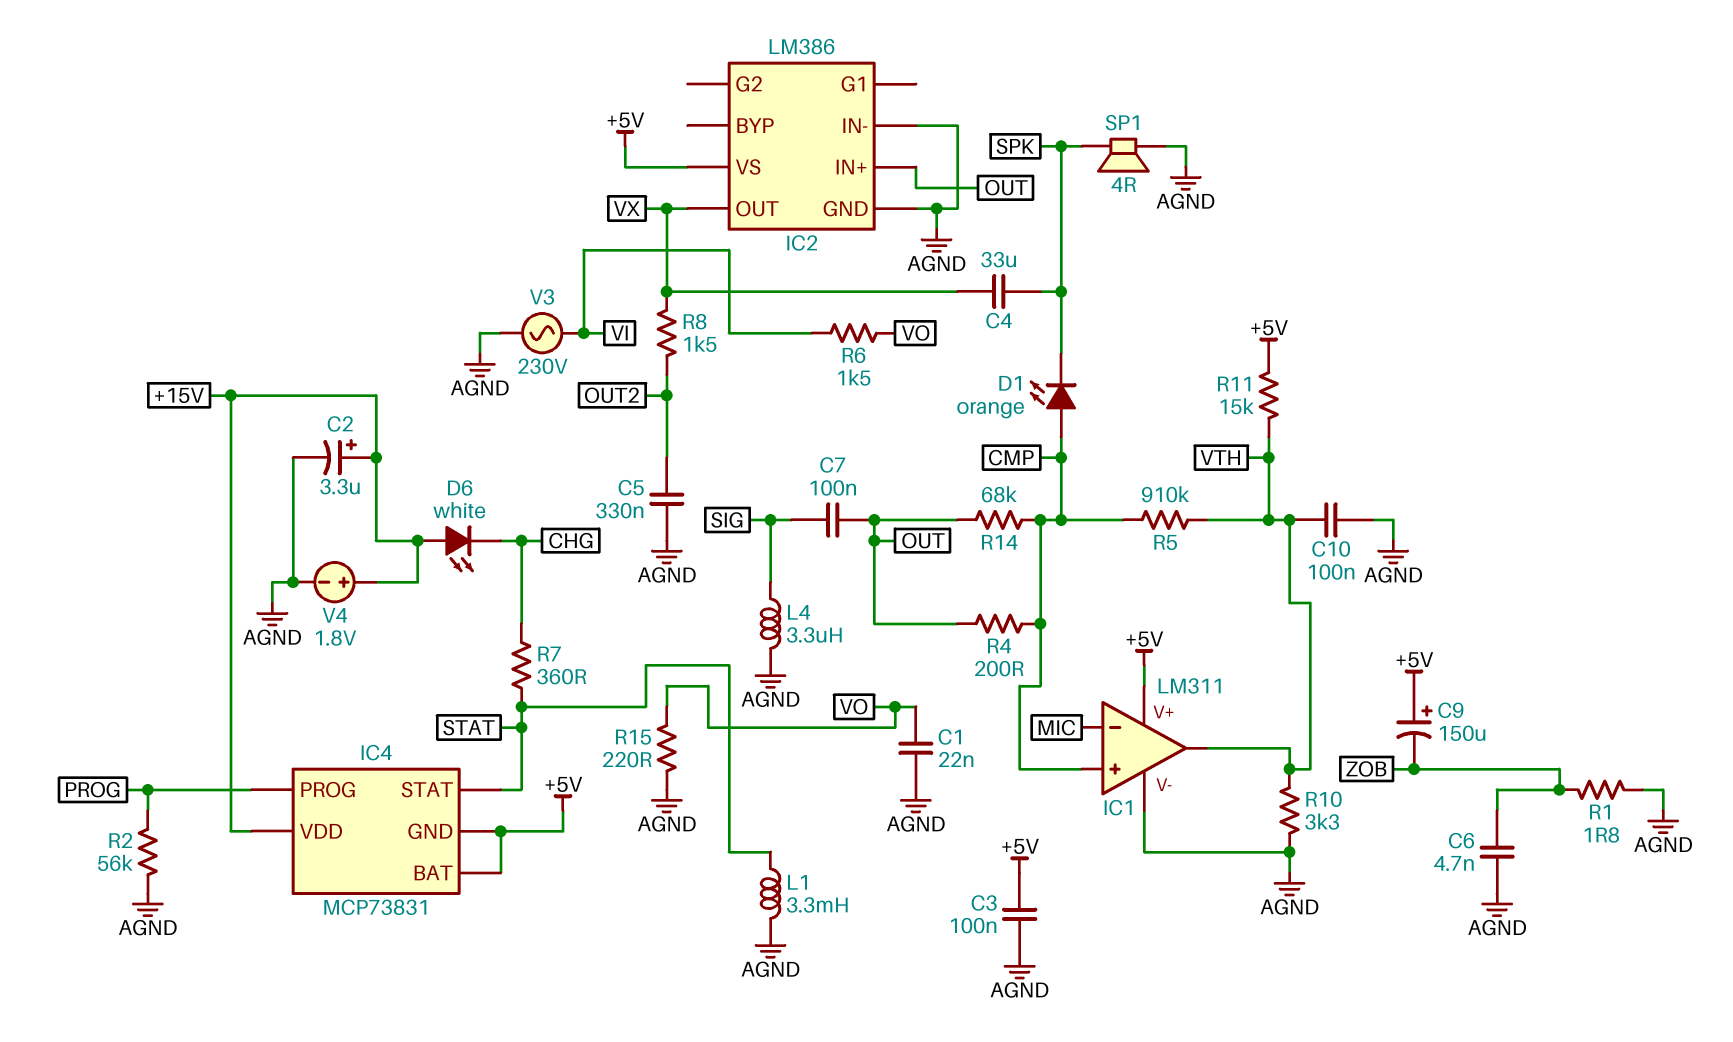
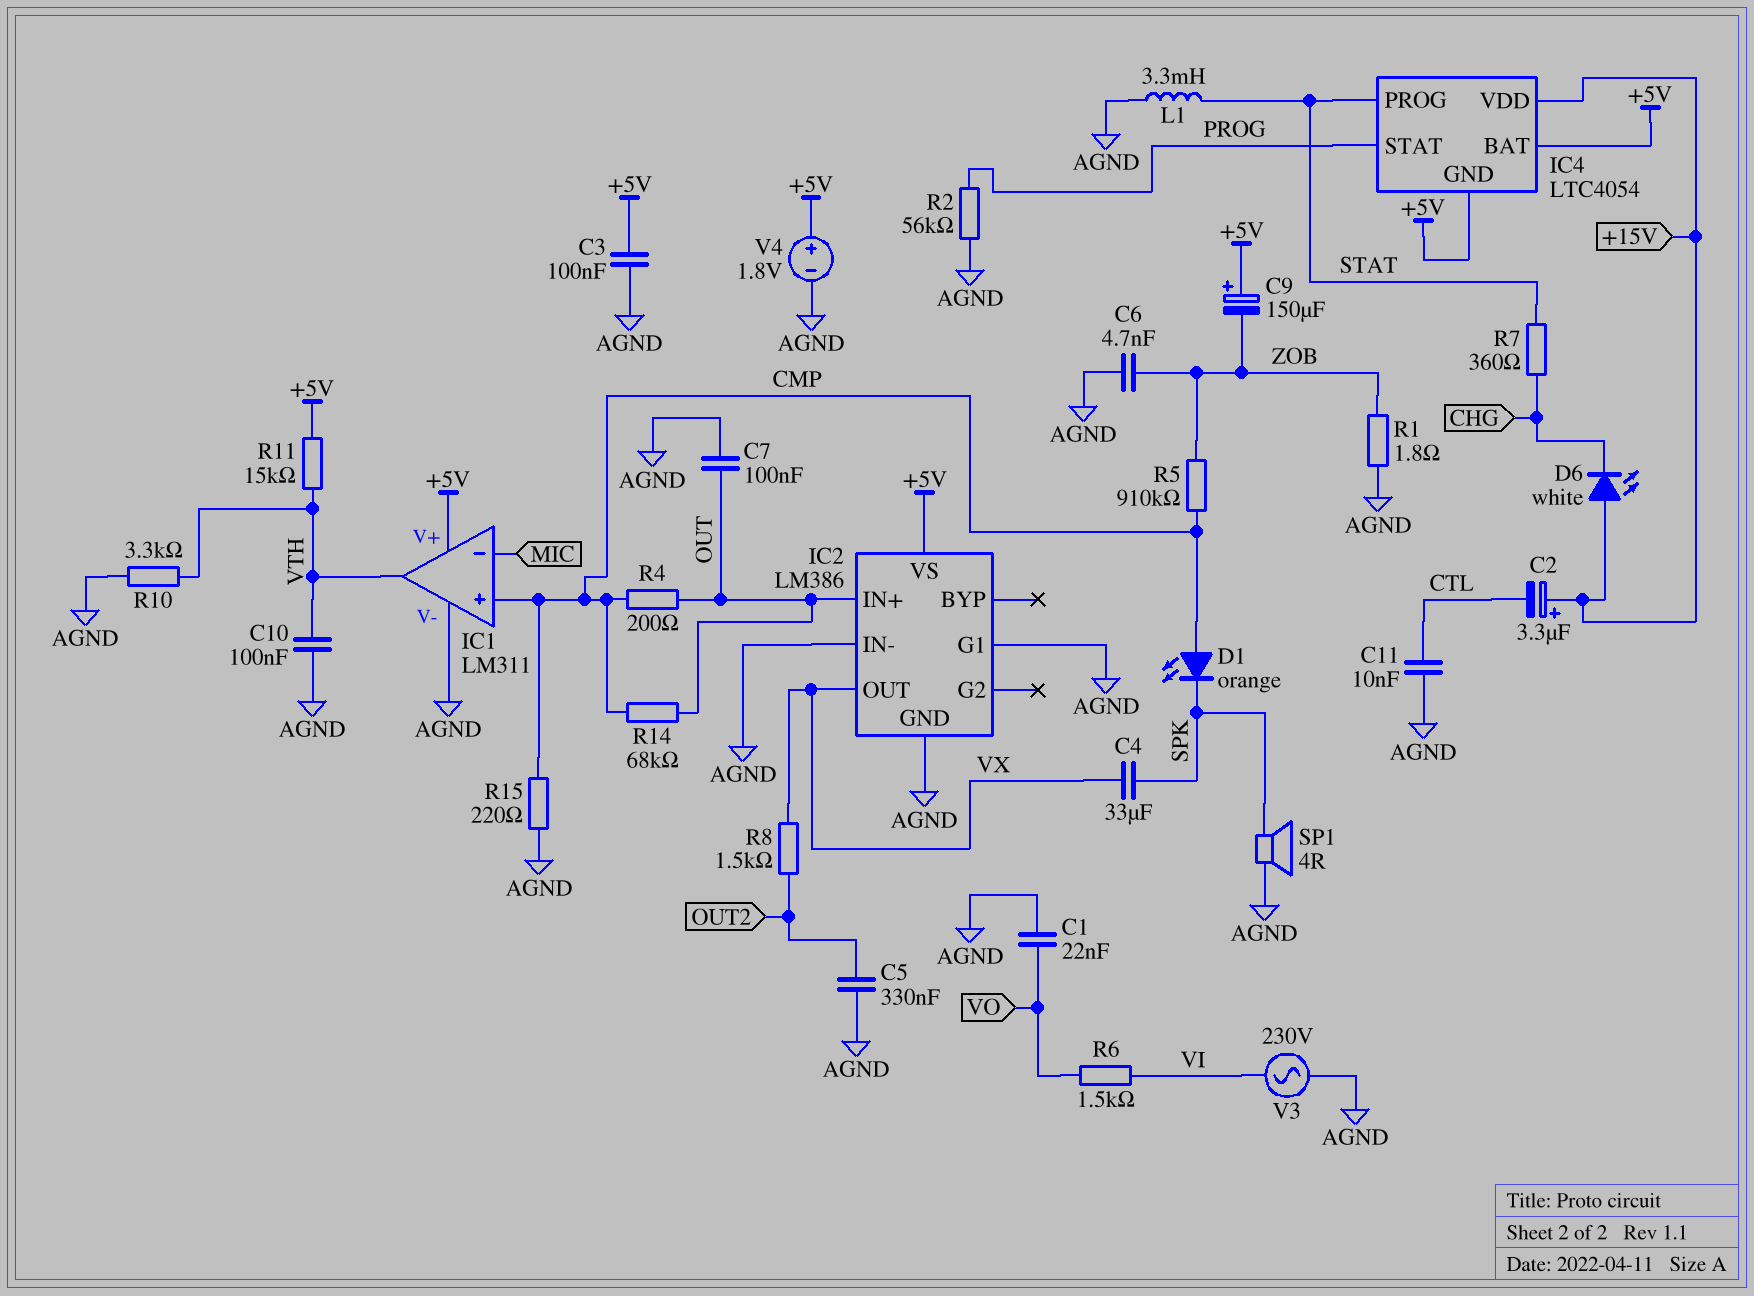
C2: 3.3uF (plus +15V, minus AGND) -> 3.3uF (plus +15V, minus CTL)
C7: 100nF (OUT, SIG) -> 100nF (AGND, OUT)
C11: none -> 10nF (AGND, CTL)
IC2 pin G1: none -> AGND
IC4: MCP73831 -> LTC4054
IC4 pin PROG: PROG -> STAT
IC4 pin STAT: STAT -> PROG
L4: 3.3uH (AGND, SIG) -> none
R5: 910k (CMP, VTH) -> 910k (CMP, ZOB)
R15: 220 (AGND, VO) -> 220 (AGND, CMP)
V4: 1.8V (plus +15V, minus AGND) -> 1.8V (plus +5V, minus AGND)

